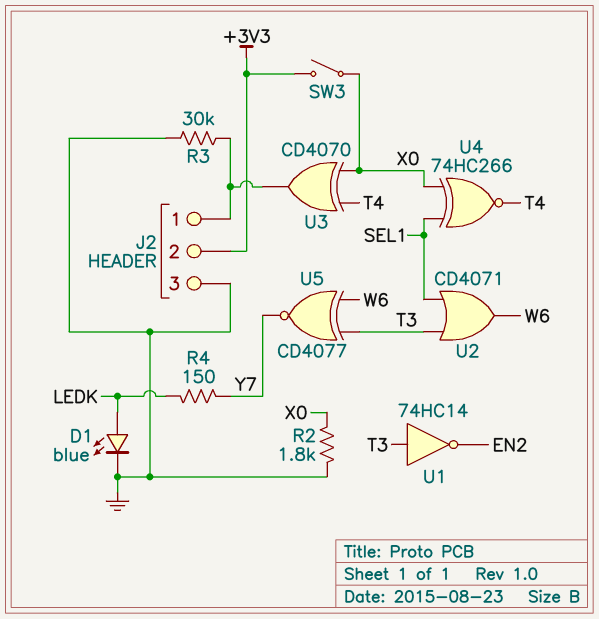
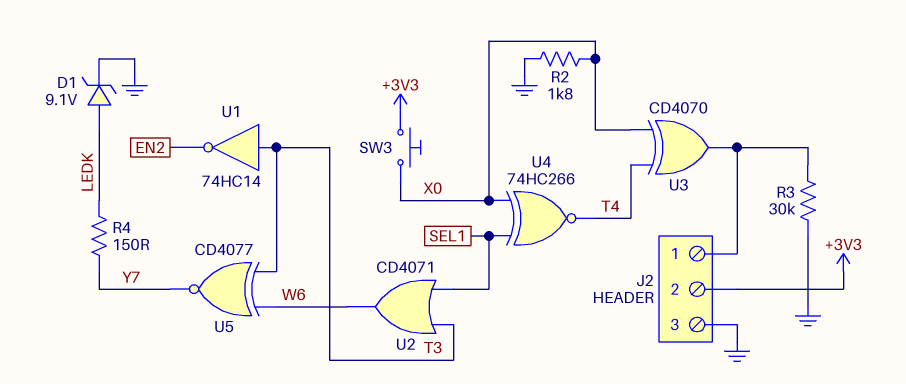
D1: LED blue (A LEDK, K GND) -> zener 9.1V (A LEDK, K GND)
SW3: switch (+3V3, X0) -> button (+3V3, X0)

